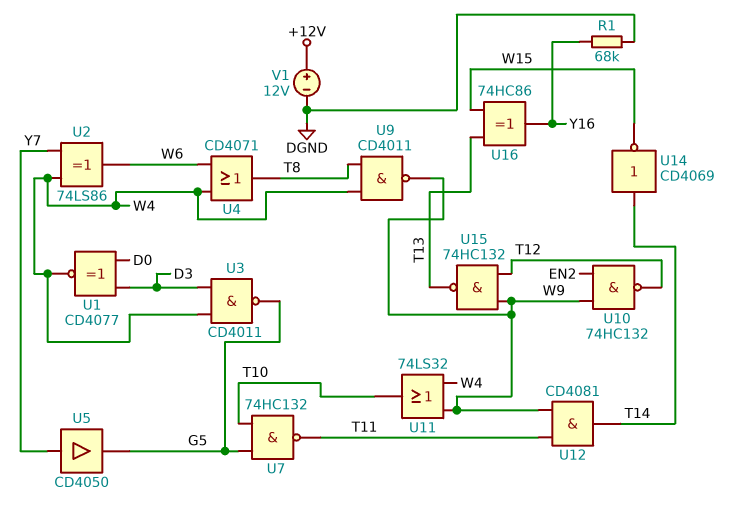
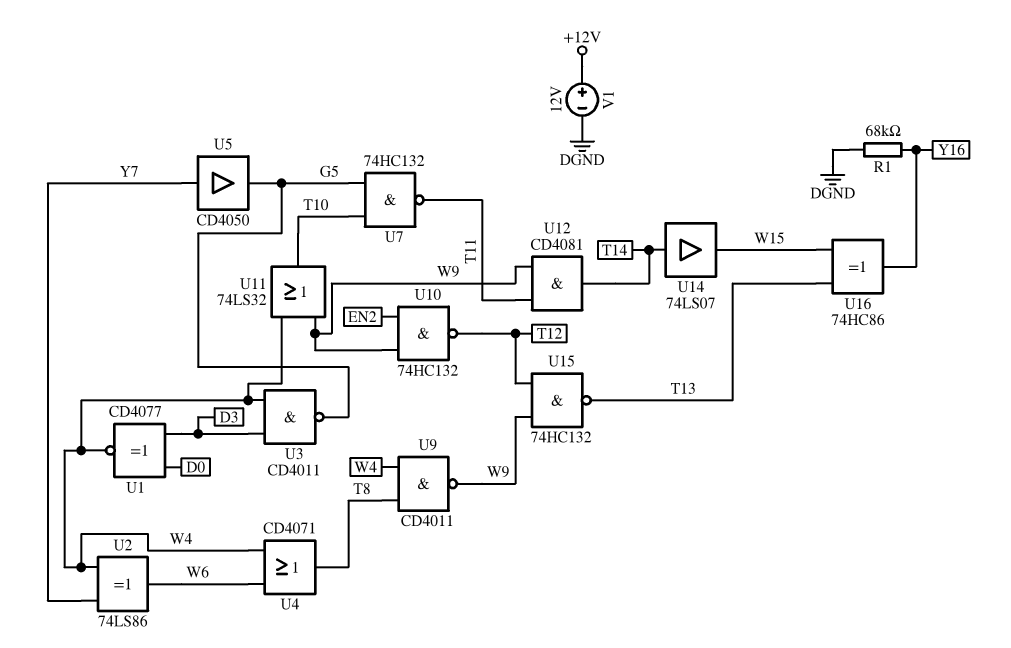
U14: NOT CD4069 (in T14, out W15) -> buffer 74LS07 (in T14, out W15)

